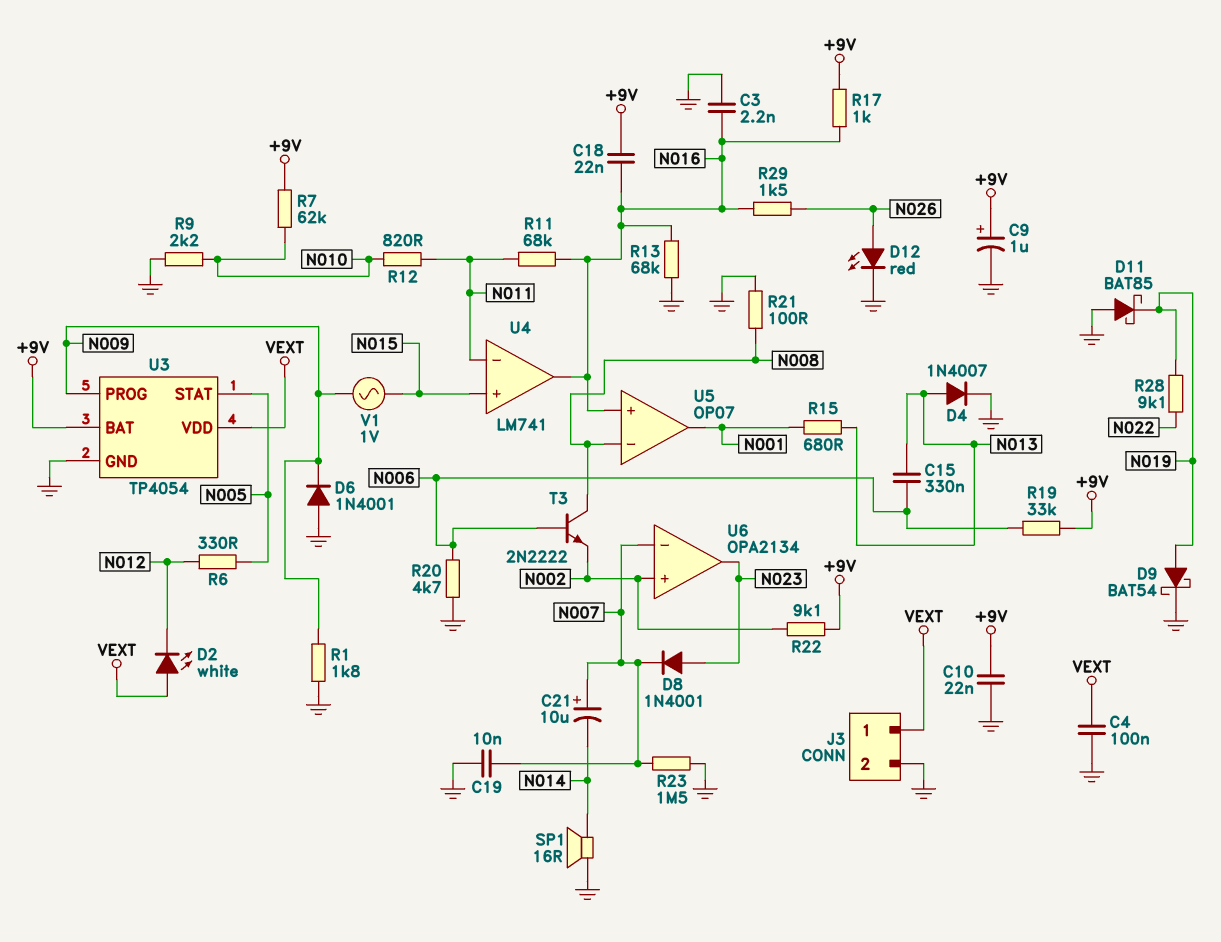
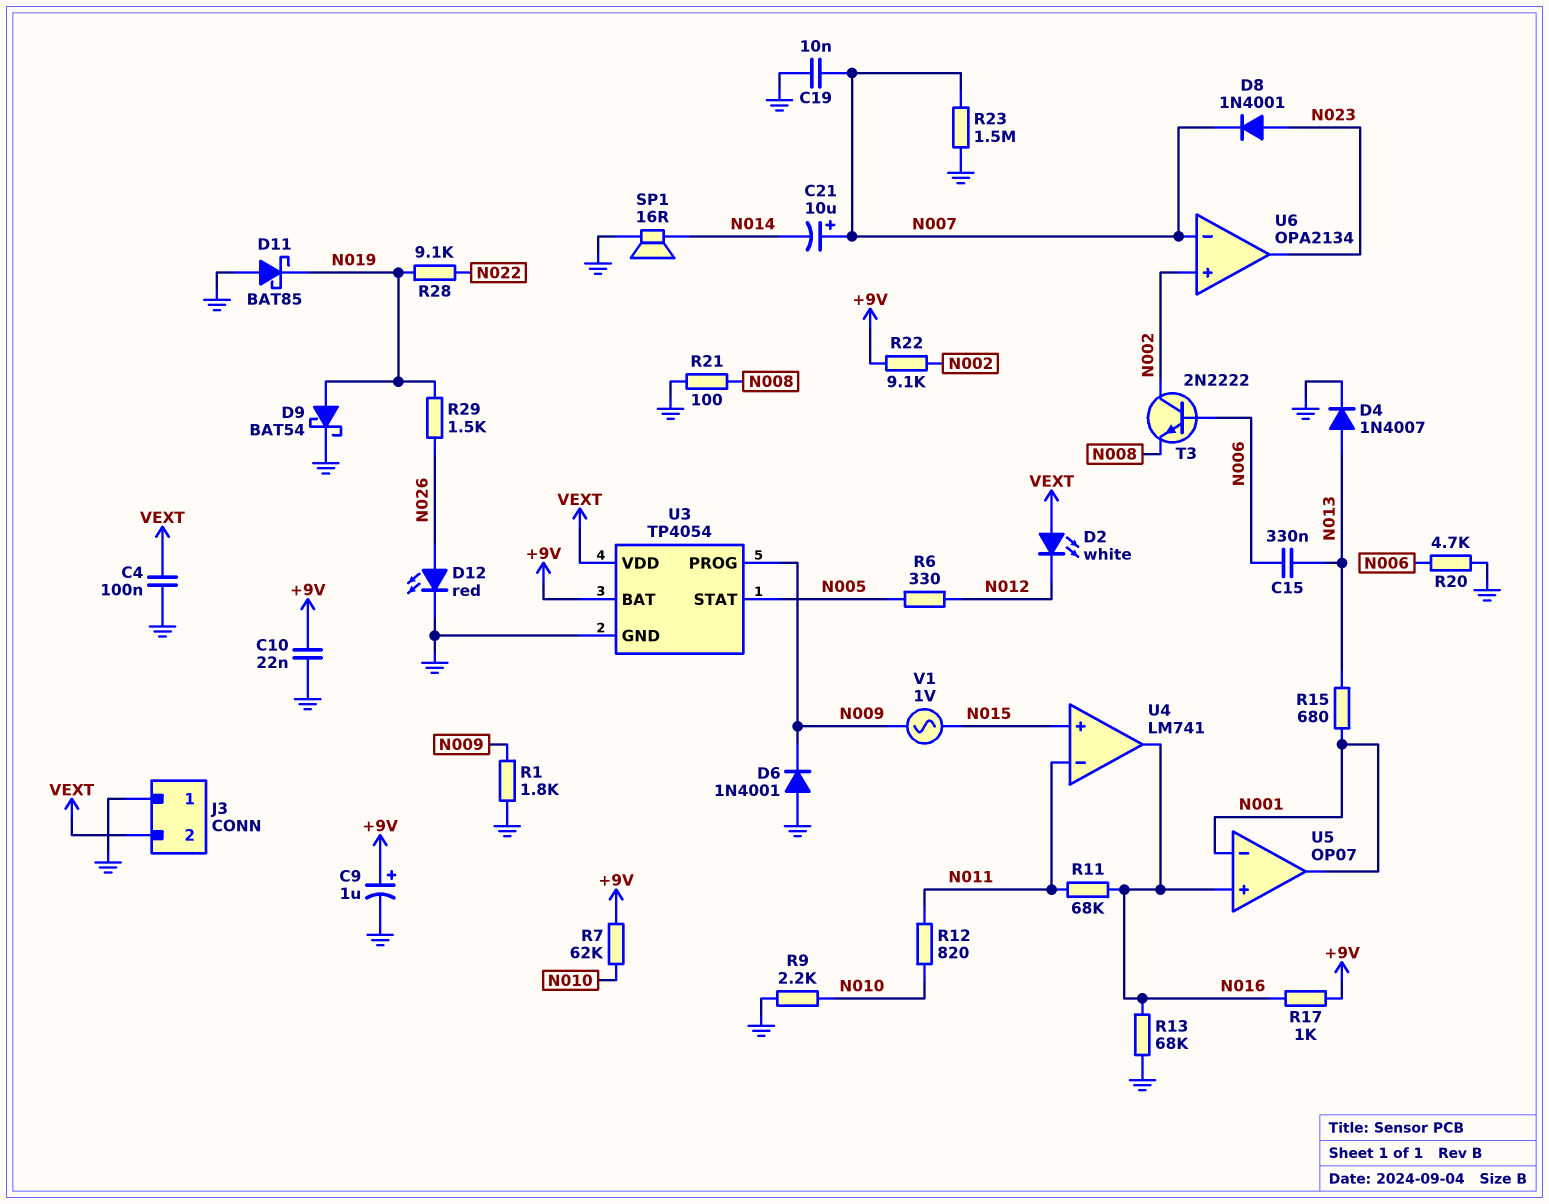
C3: 2.2nF (GND, N016) -> none
C18: 22nF (+9V, N016) -> none
J3 pin 1: VEXT -> GND
J3 pin 2: GND -> VEXT
R19: 33k (+9V, N006) -> none
R29: 1.5k (N016, N026) -> 1.5k (N019, N026)
T3: NPN 2N2222 (B N006, C N008, E N002) -> NPN 2N2222 (B N006, C N002, E N008)
U5 pin in-: N008 -> N001

